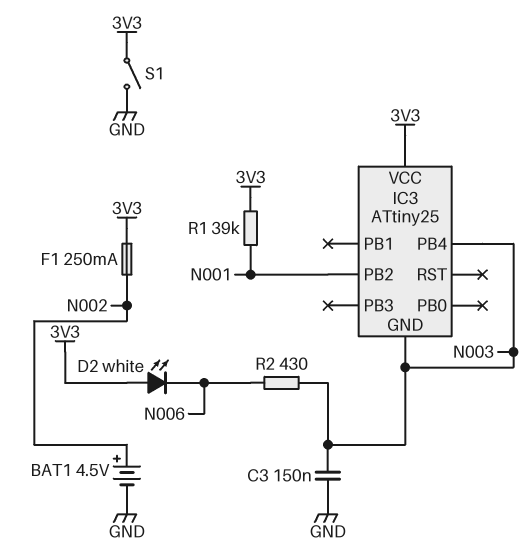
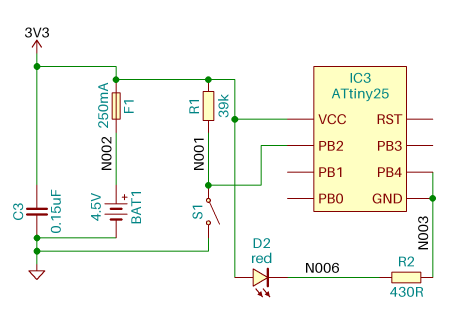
C3: 150nF (GND, N003) -> 150nF (3V3, GND)
D2: LED white (A 3V3, K N006) -> LED red (A 3V3, K N006)
S1: switch (3V3, GND) -> switch (GND, N001)

